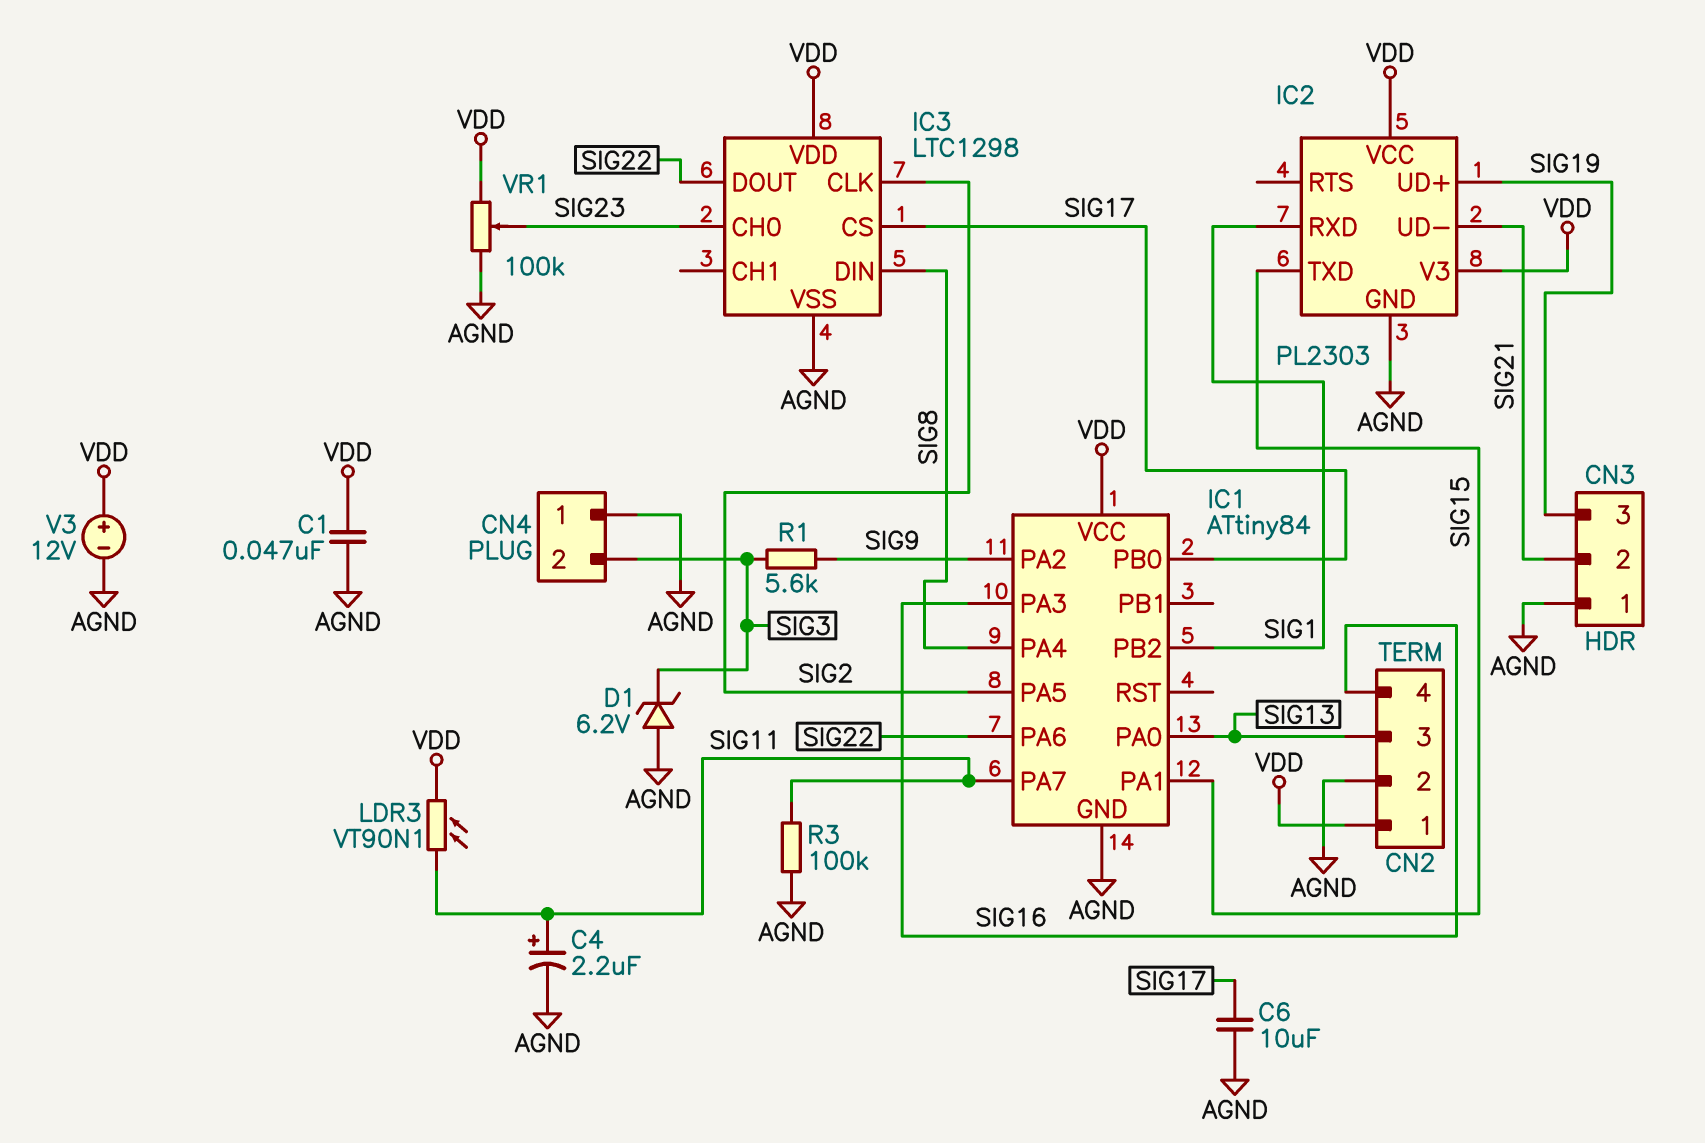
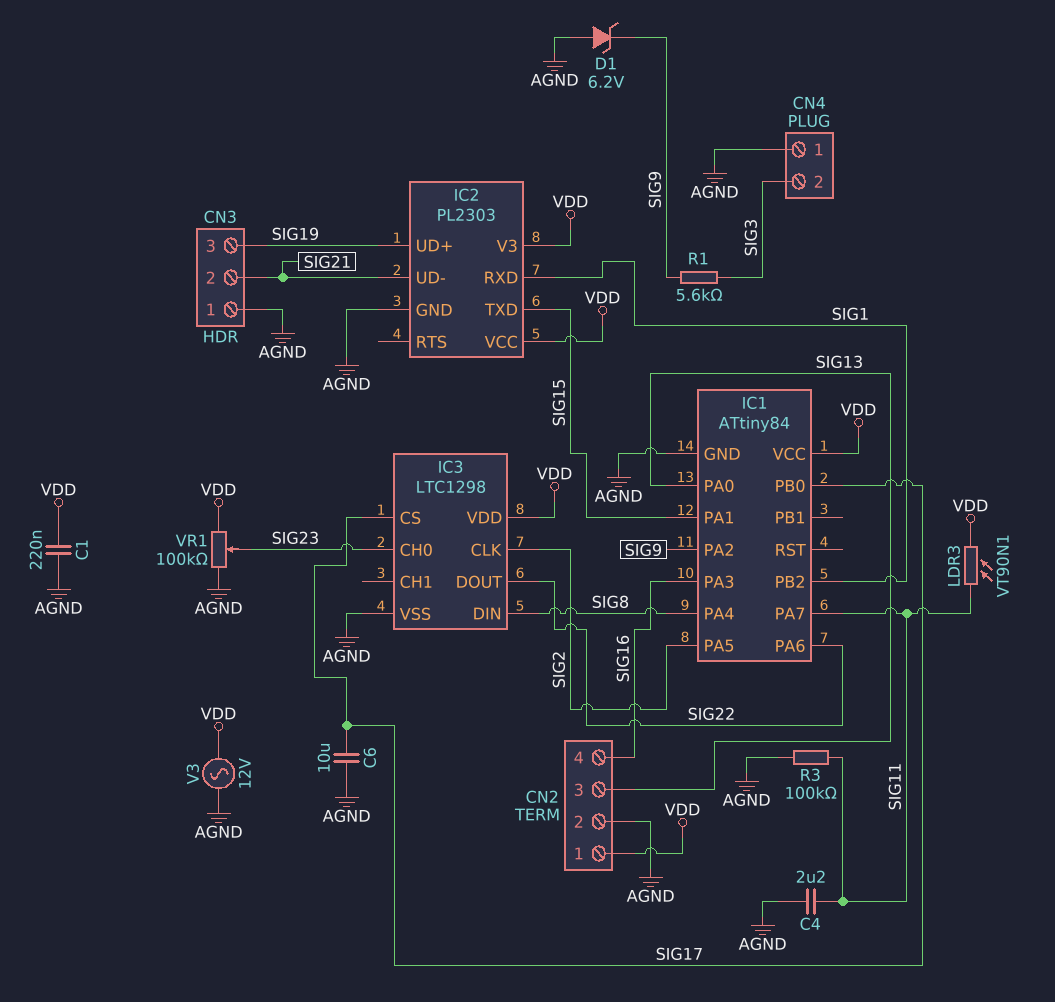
C1: 47nF (AGND, VDD) -> 220nF (AGND, VDD)
C4: 2.2uF (plus SIG11, minus AGND) -> 2.2uF (AGND, SIG11)
D1: zener 6.2V (A AGND, K SIG3) -> zener 6.2V (A AGND, K SIG9)
V3: 12V (plus VDD, minus AGND) -> AC 12V (AGND, VDD)

